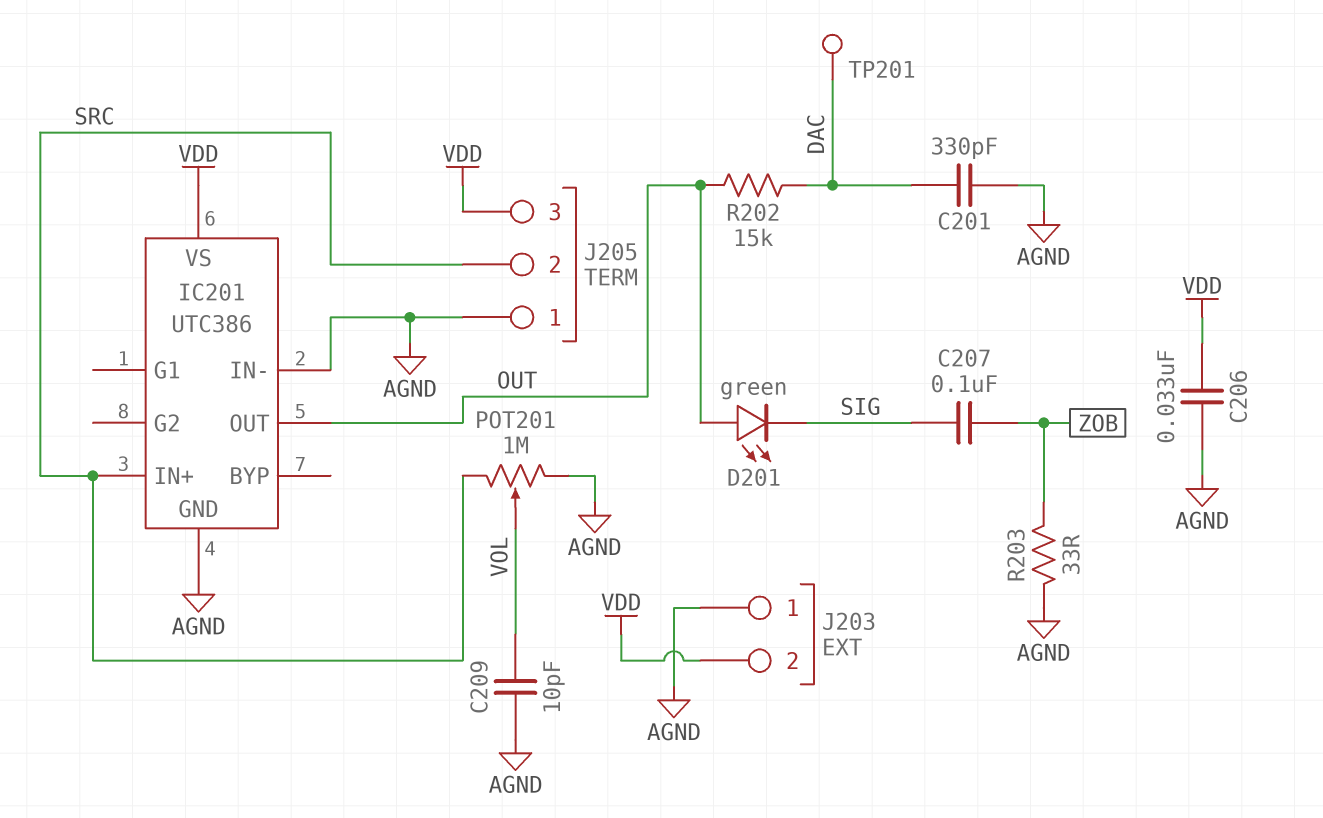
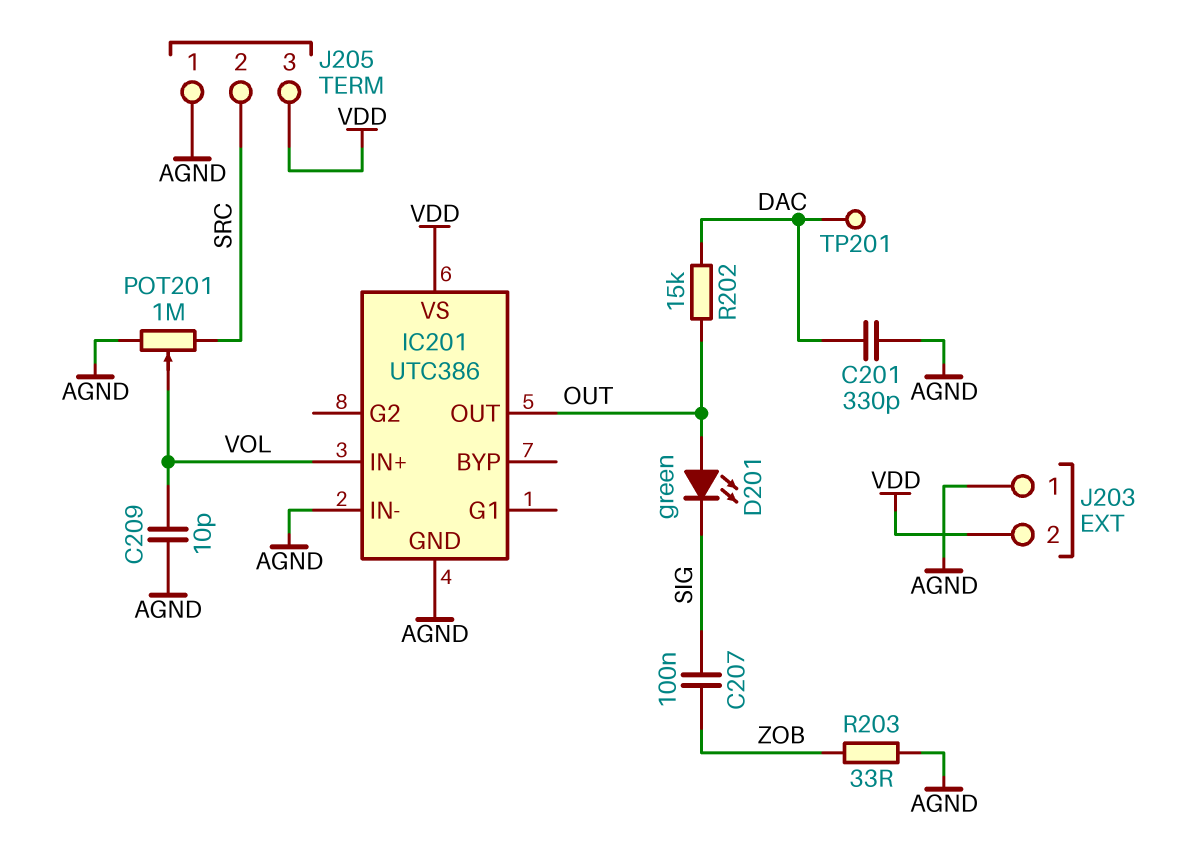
C206: 33nF (AGND, VDD) -> none
IC201 pin IN+: SRC -> VOL

